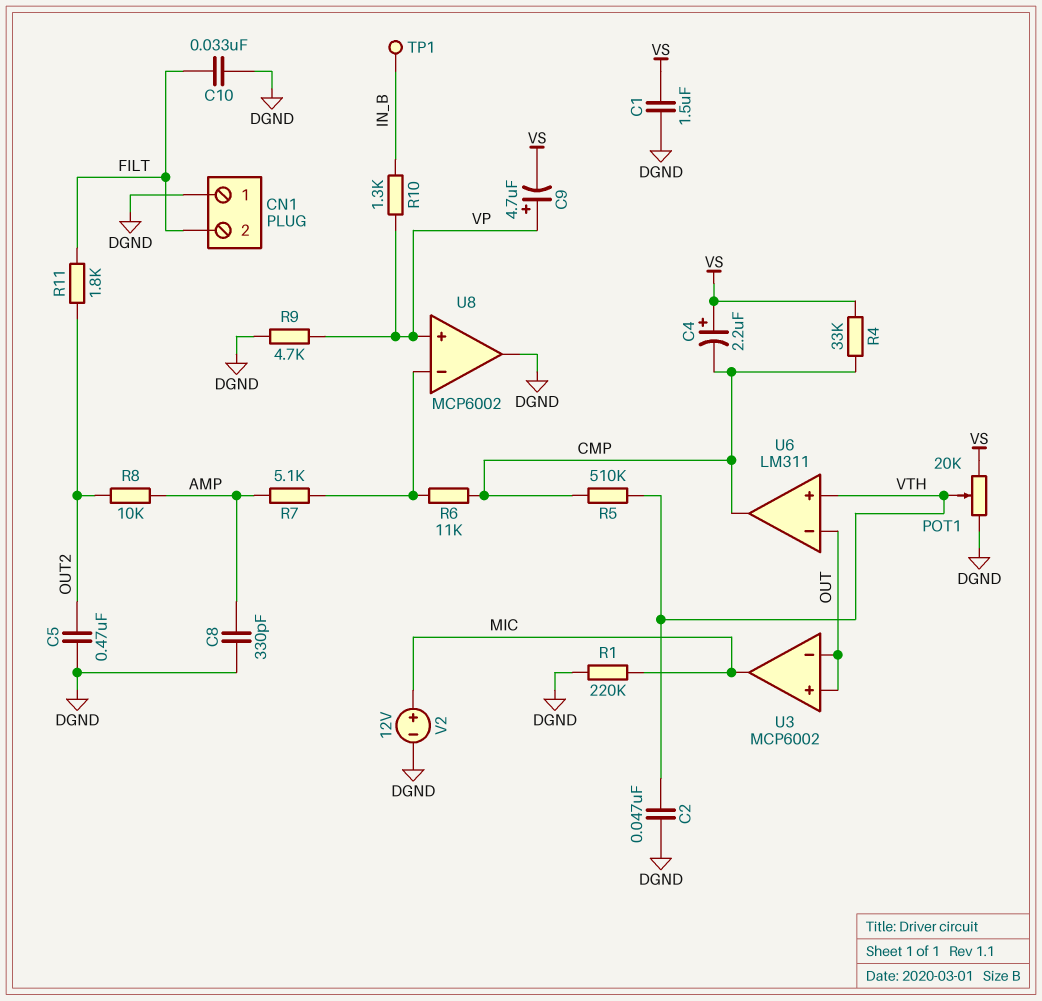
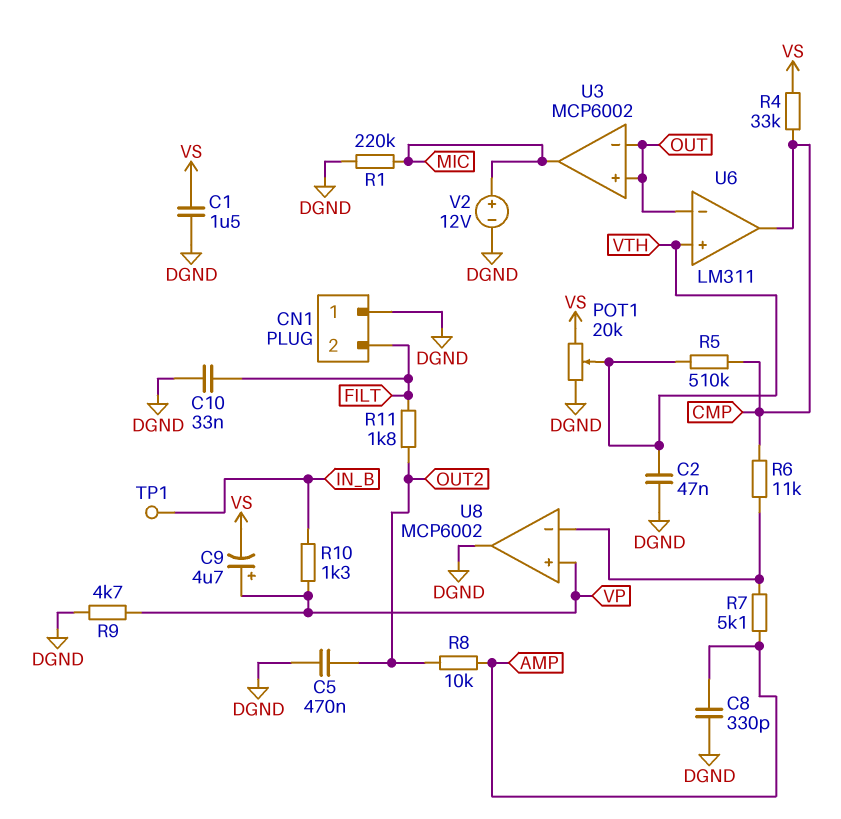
C4: 2.2uF (plus VS, minus CMP) -> none

